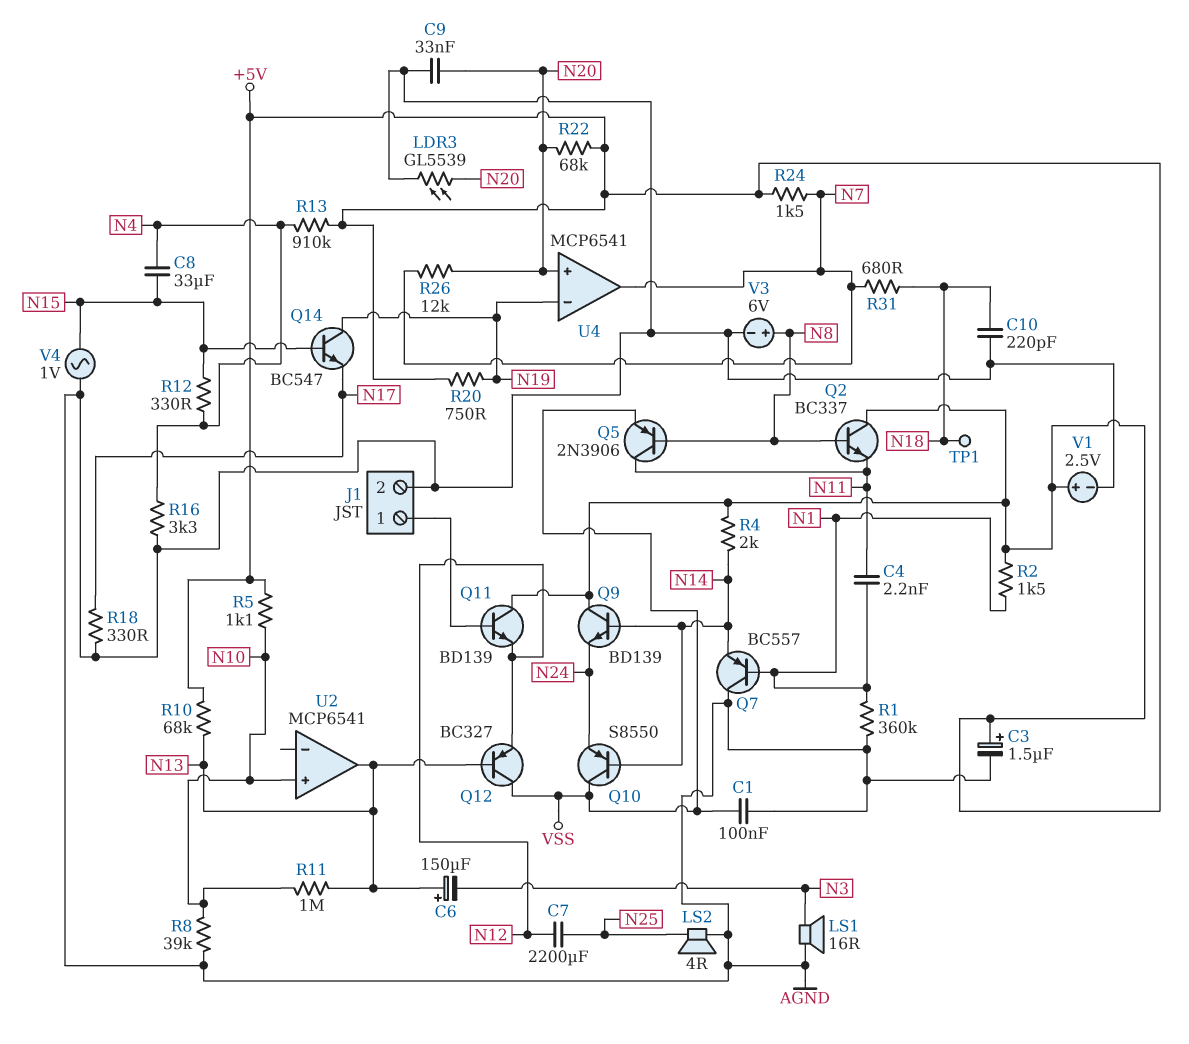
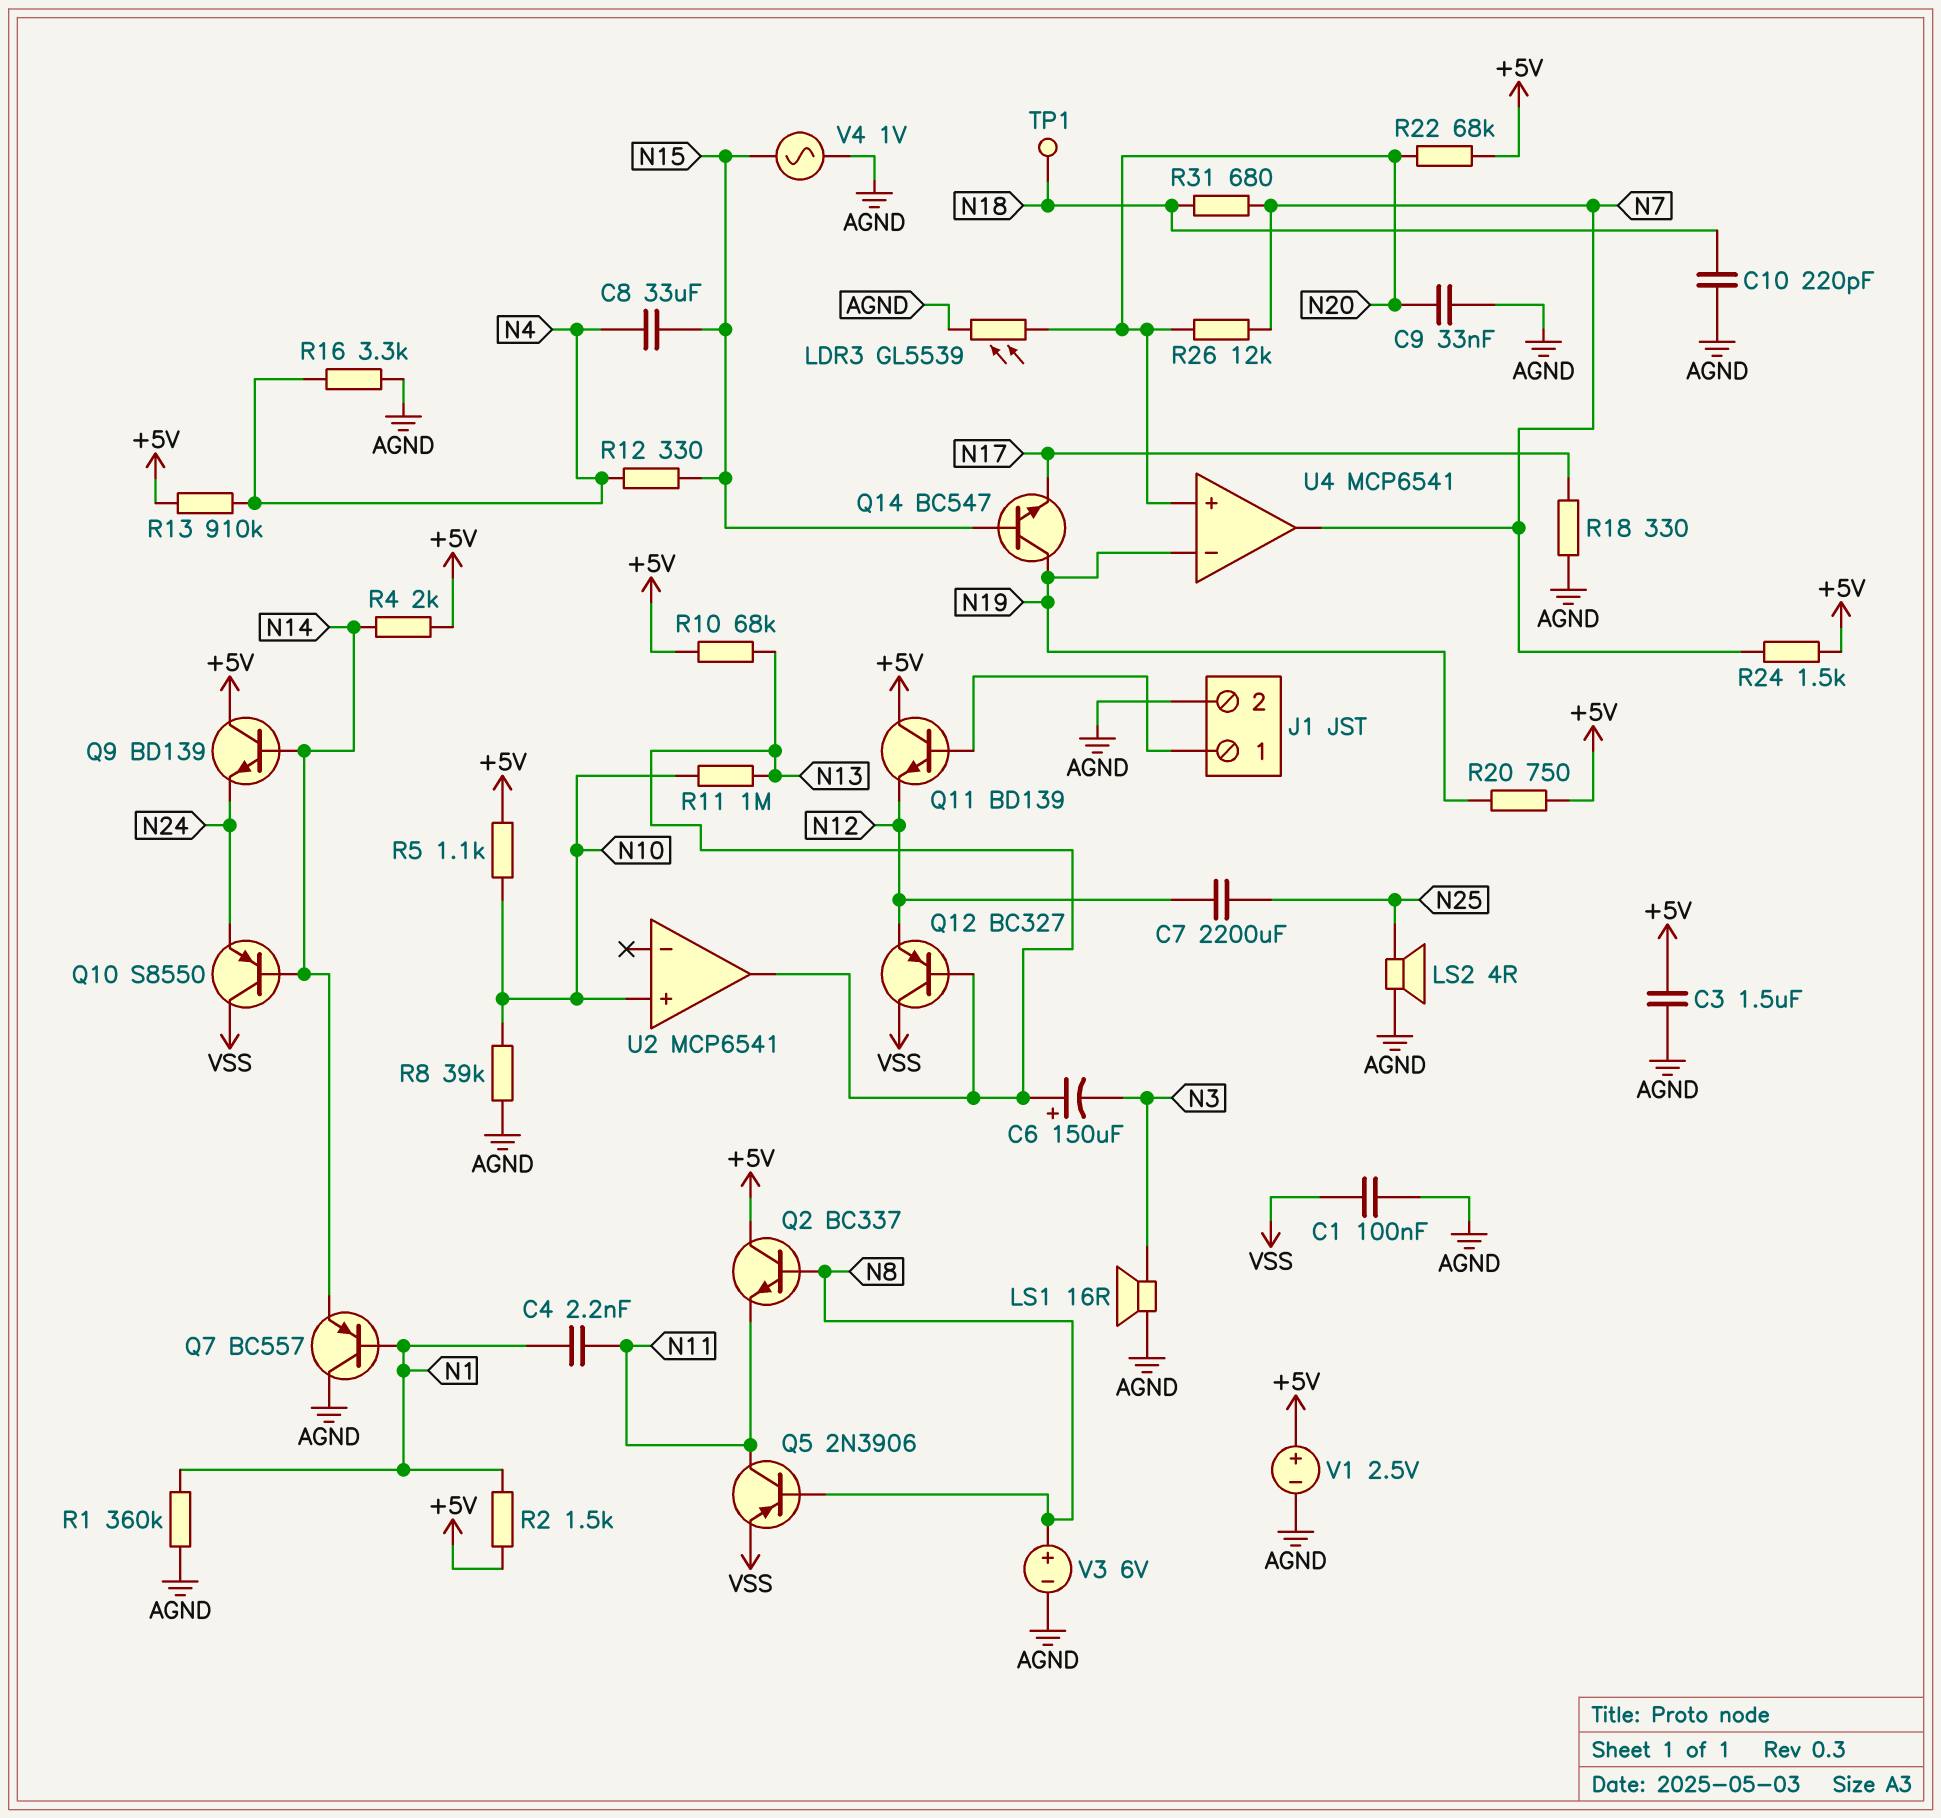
C3: 1.5uF (plus +5V, minus AGND) -> 1.5uF (+5V, AGND)

